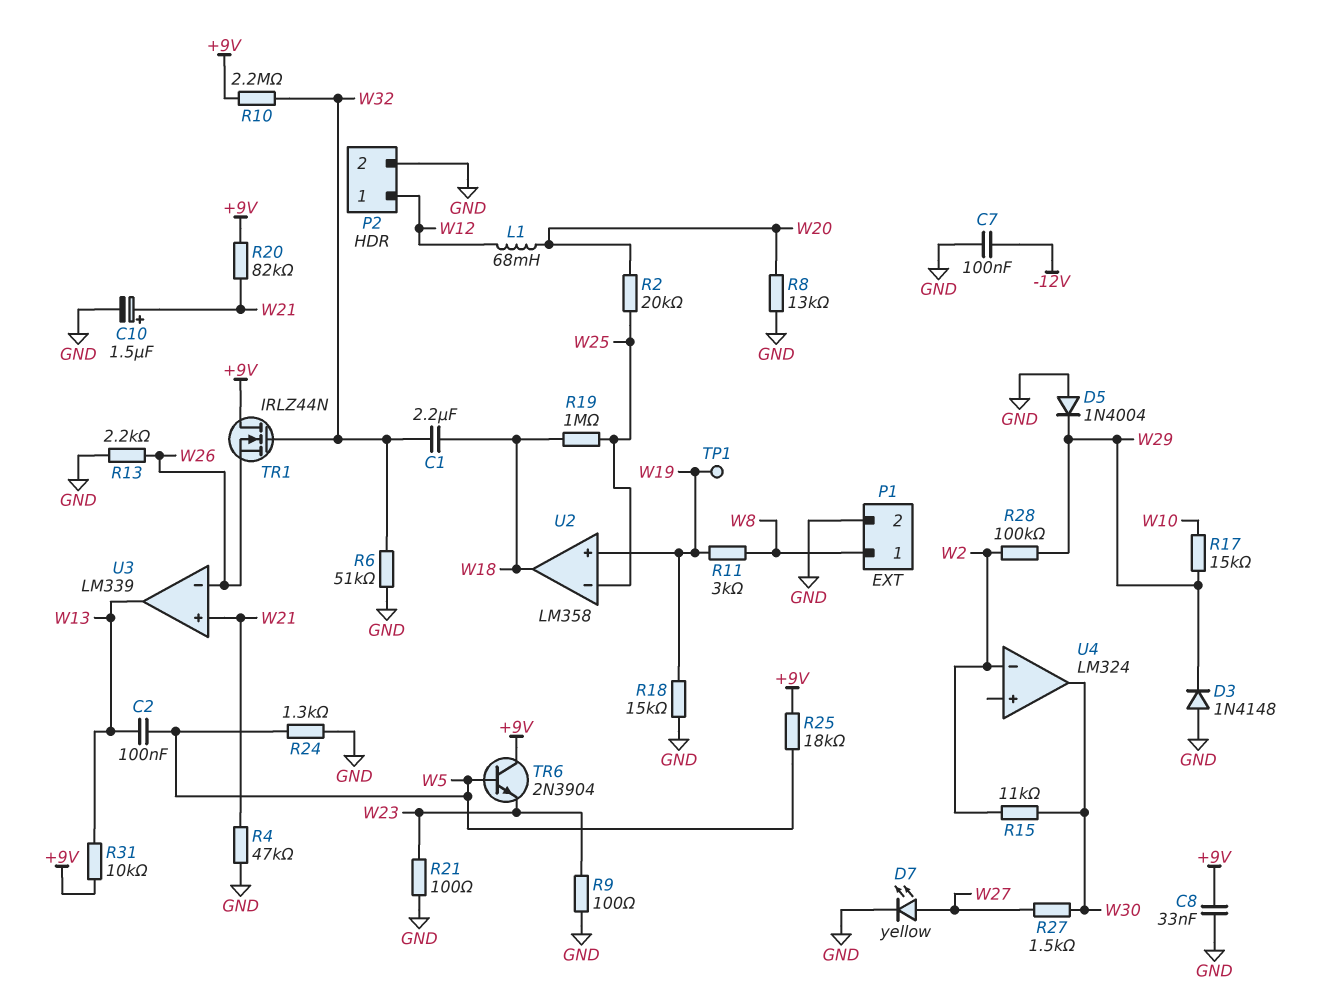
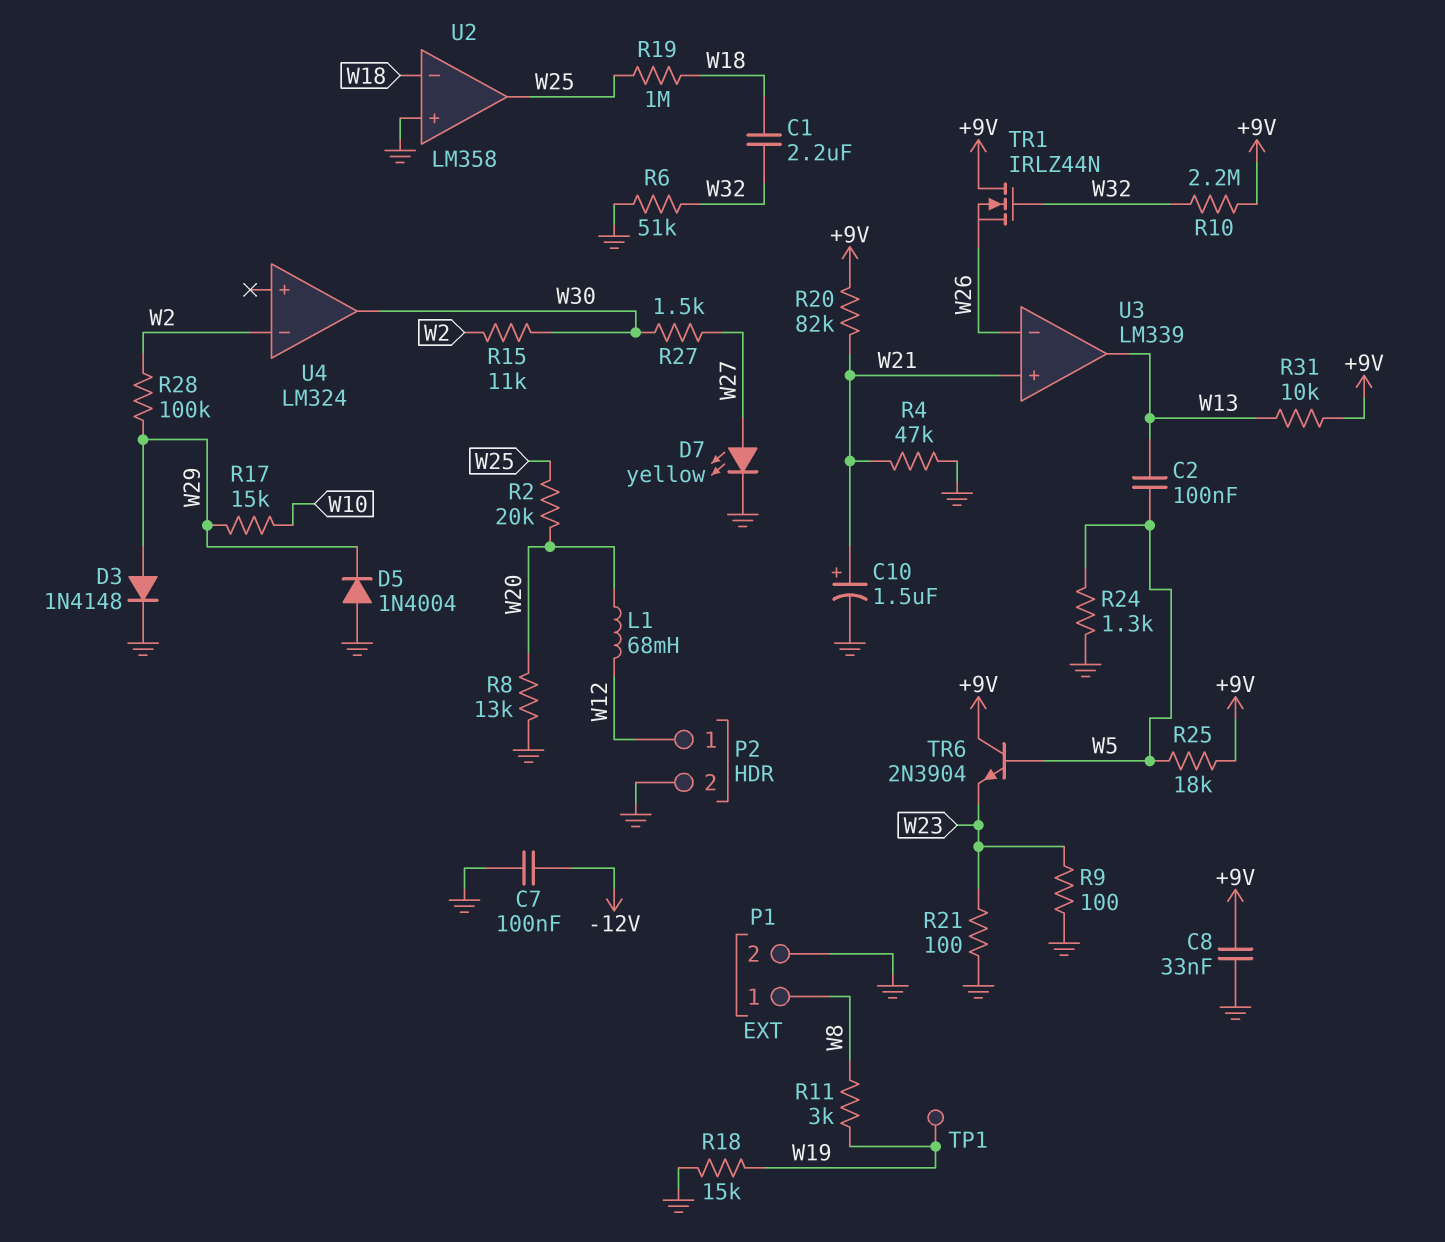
D3: diode 1N4148 (A GND, K W29) -> diode 1N4148 (A W29, K GND)
R13: 2.2k (GND, W26) -> none
U2 pin in+: W19 -> GND
U2 pin in-: W25 -> W18
U2 pin out: W18 -> W25

